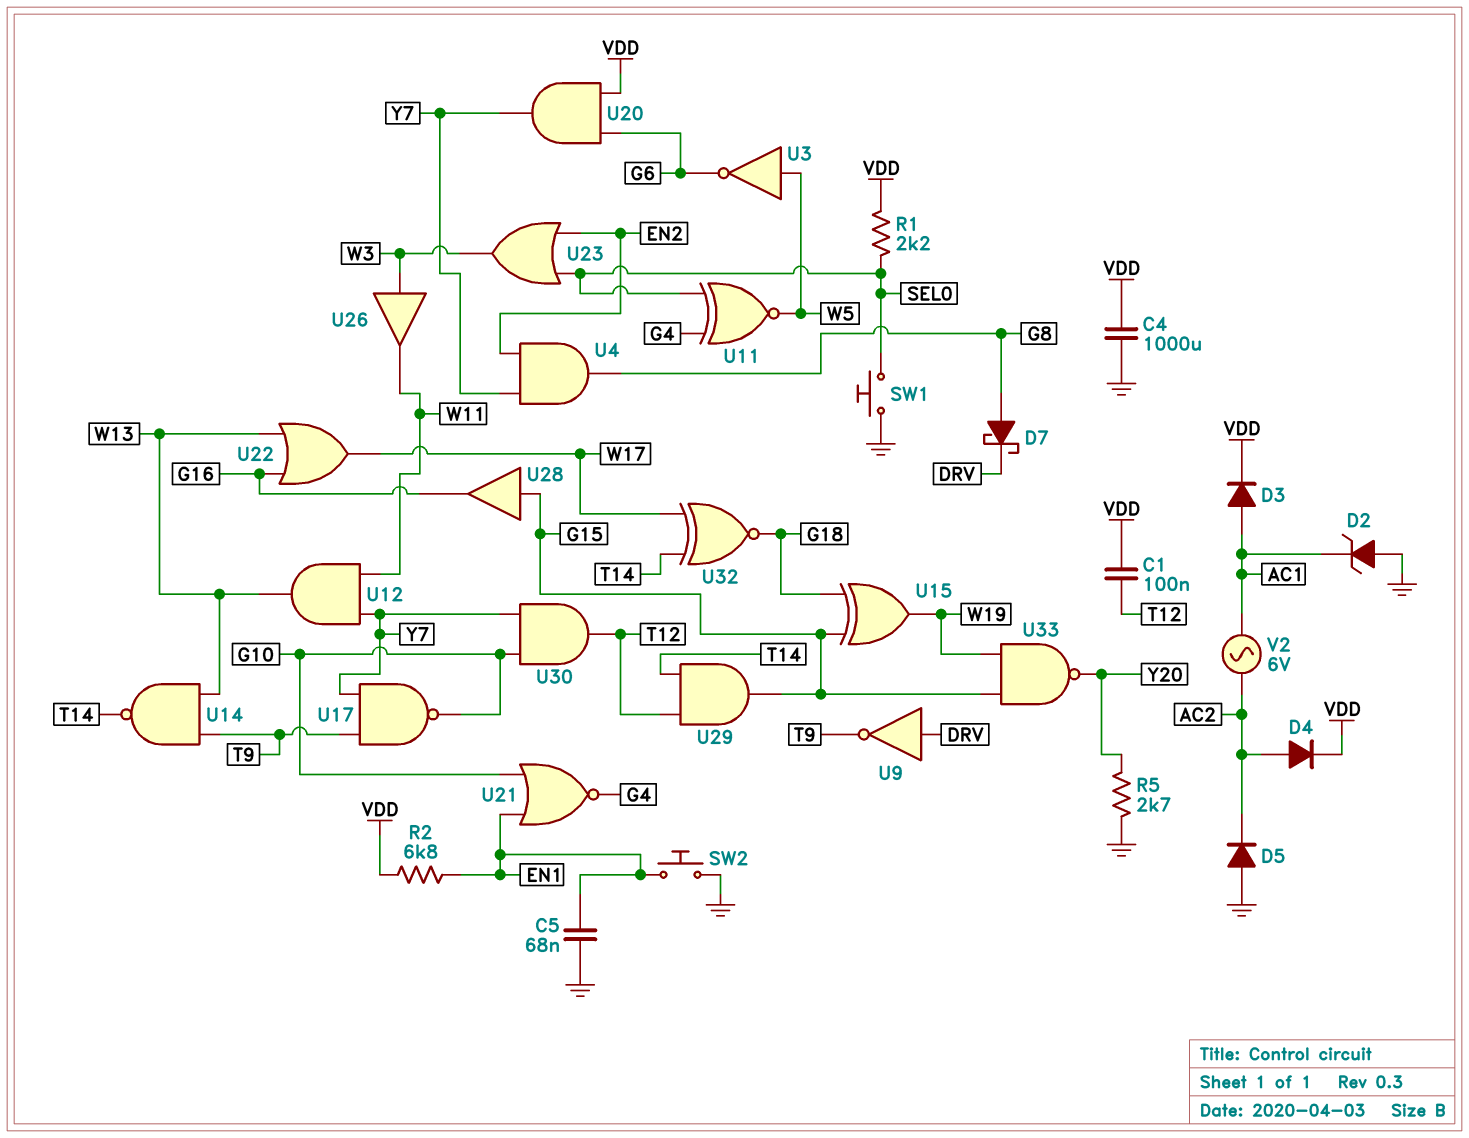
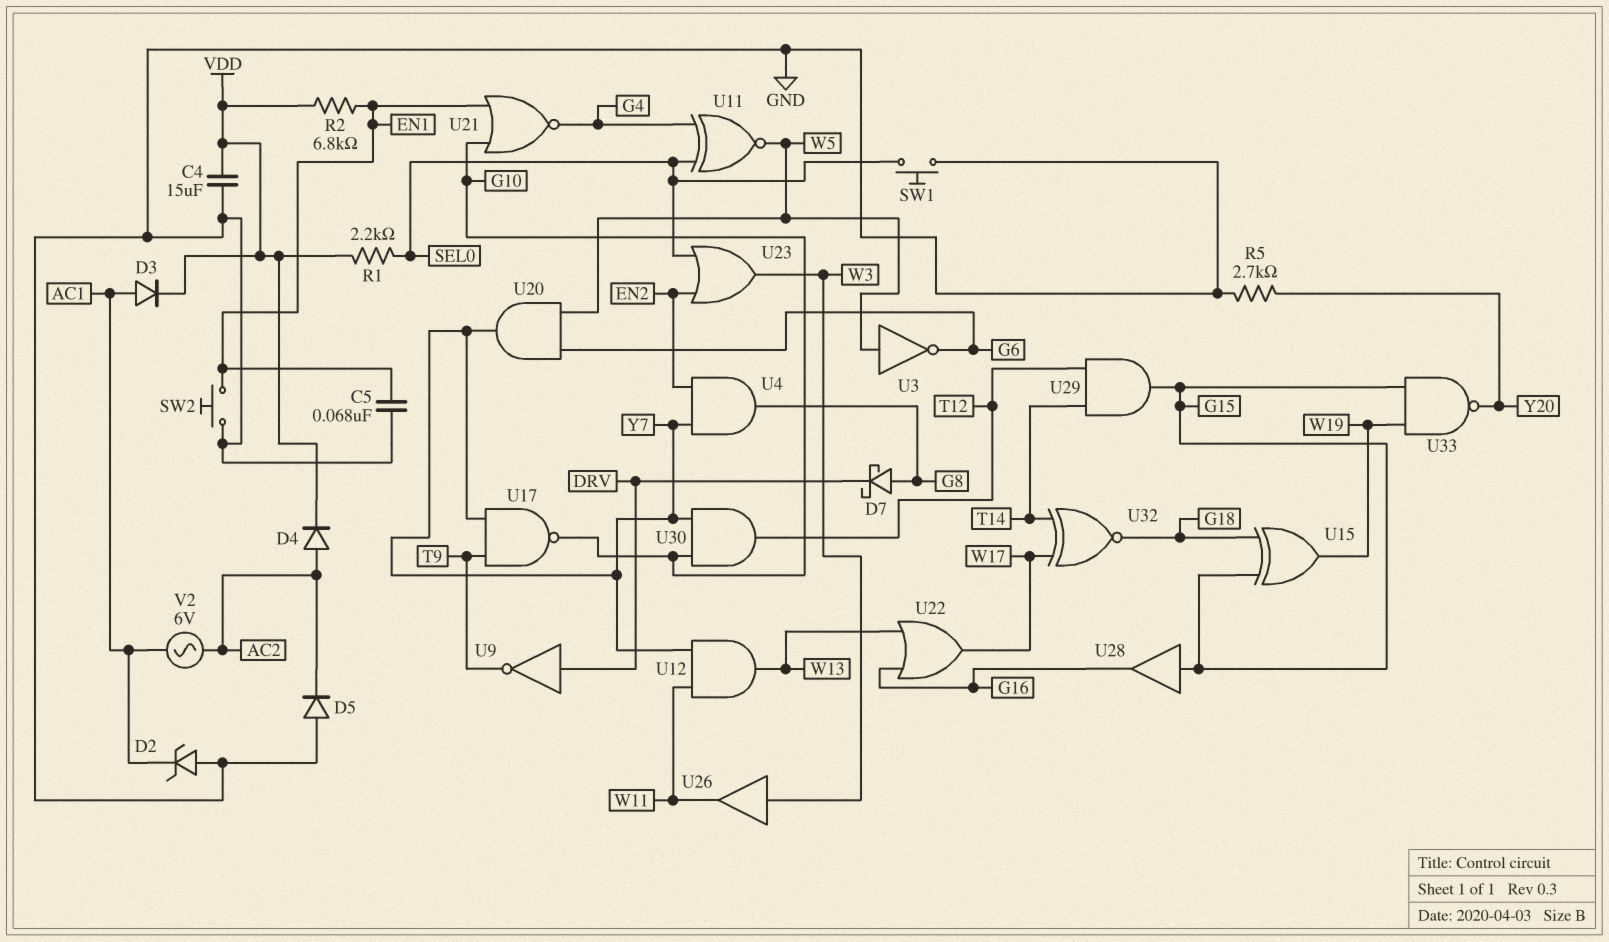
C1: 100nF (T12, VDD) -> none
C4: 1000uF (GND, VDD) -> 15uF (GND, VDD)
U14: NAND (in T9, in W13, out T14) -> none
U20: AND (in G6, in VDD, out Y7) -> AND (in G6, in W5, out Y7)

